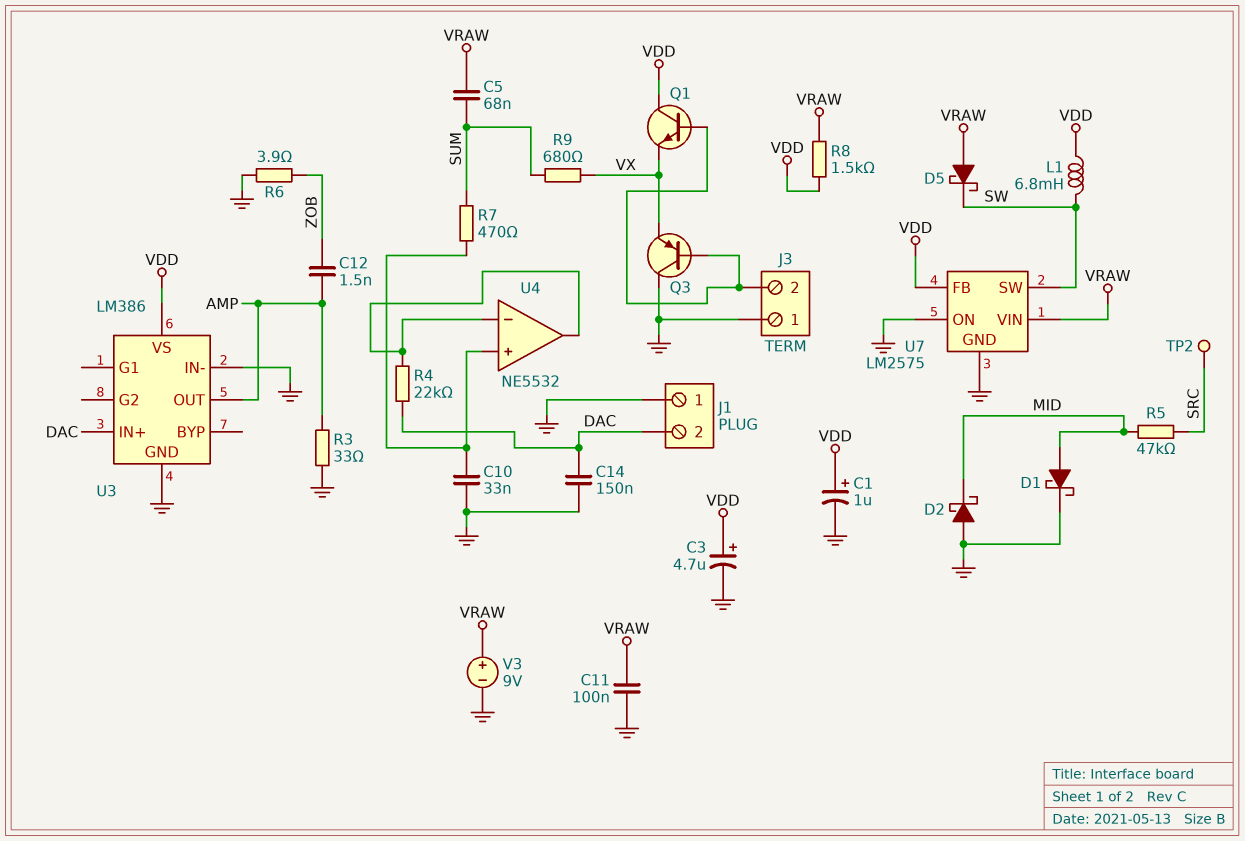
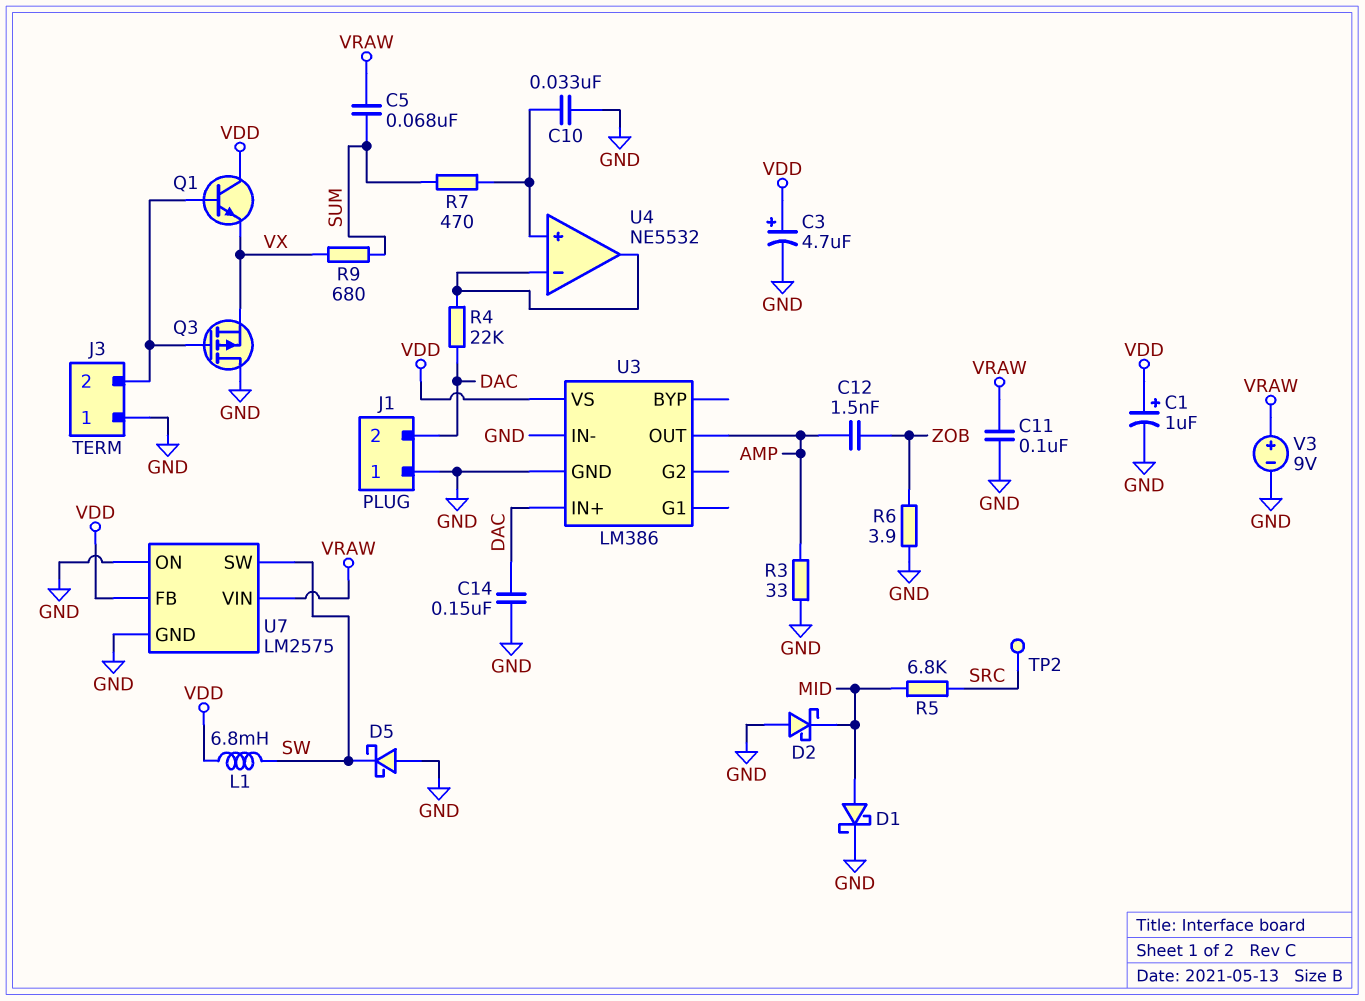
D5: schottky (A VRAW, K SW) -> schottky (A GND, K SW)
Q3: PNP (B J3/2, C GND, E VX) -> PMOS (G J3/2, D GND, S VX)
R5: 47k (MID, SRC) -> 6.8k (MID, SRC)
R8: 1.5k (VDD, VRAW) -> none

